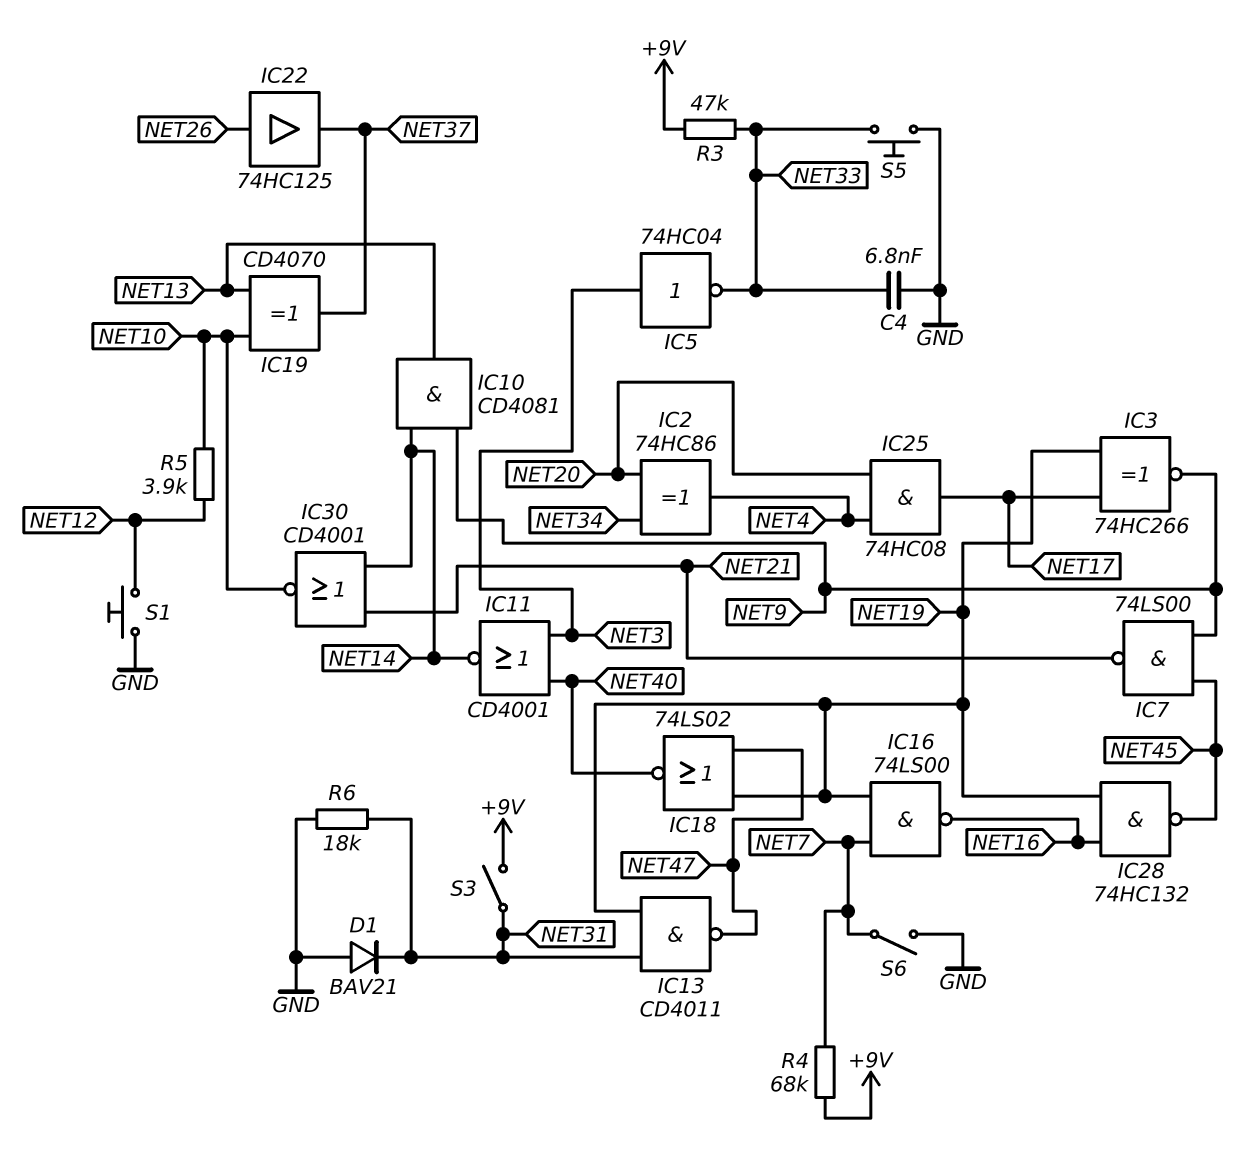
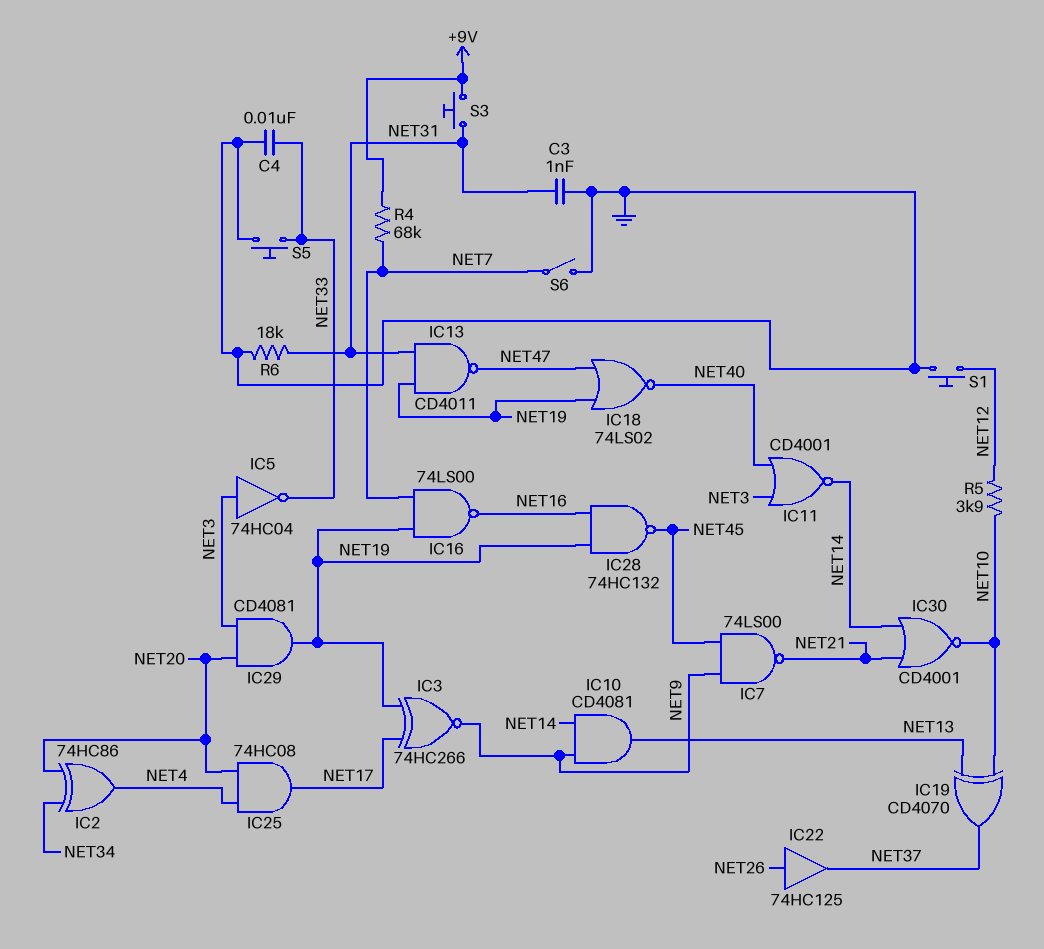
C3: none -> 1nF (GND, NET31)
C4: 6.8nF (GND, NET33) -> 10nF (GND, NET33)
D1: diode BAV21 (A GND, K NET31) -> none
IC29: none -> AND CD4081 (in NET3, in NET20, out NET19)
R3: 47k (+9V, NET33) -> none
S3: switch (+9V, NET31) -> button (+9V, NET31)

